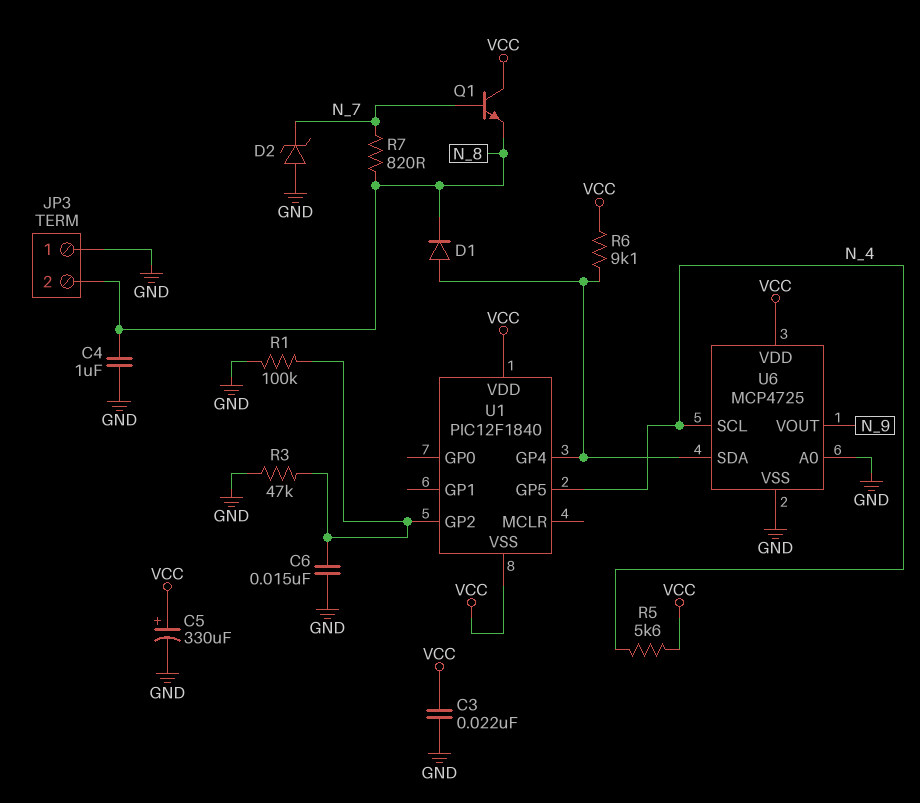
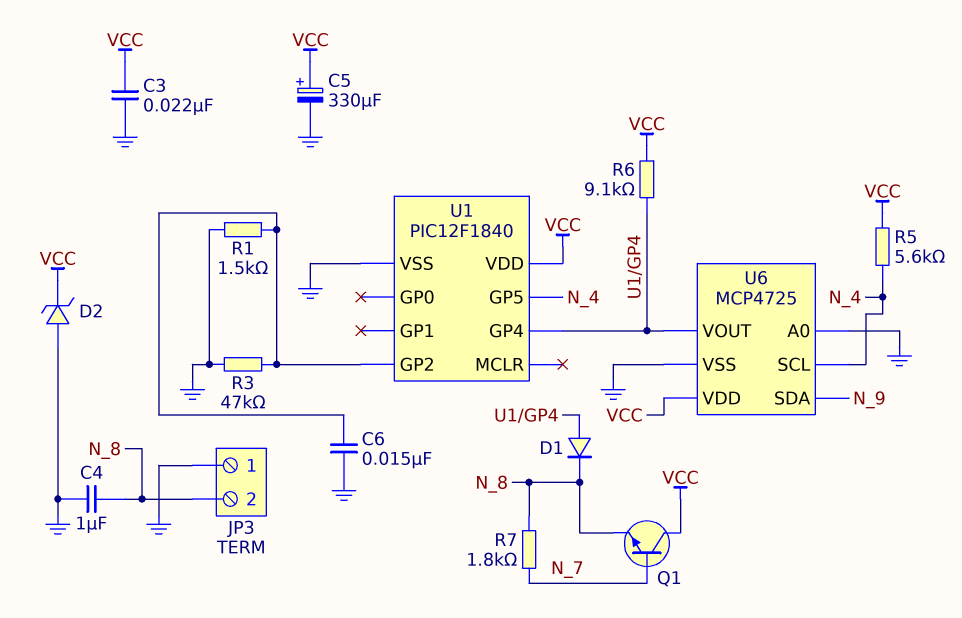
D2: zener (A GND, K N_7) -> zener (A GND, K VCC)
R1: 100k (GND, U1/GP2) -> 1.5k (GND, U1/GP2)
R7: 820 (N_7, N_8) -> 1.8k (N_7, N_8)
U1 pin VSS: VCC -> GND
U6 pin SDA: U1/GP4 -> N_9
U6 pin VOUT: N_9 -> U1/GP4

